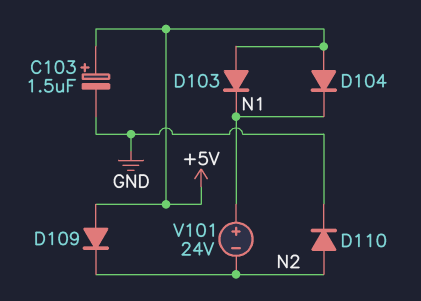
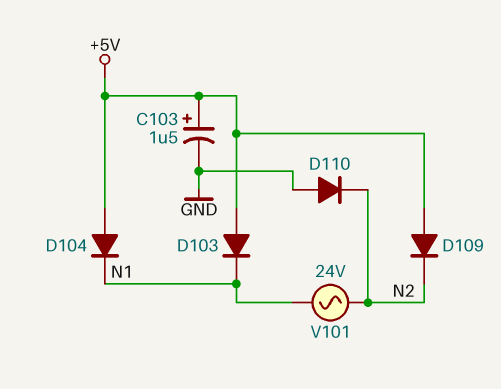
D110: diode (A N2, K GND) -> diode (A GND, K N2)
V101: 24V (plus N1, minus N2) -> AC 24V (N1, N2)

